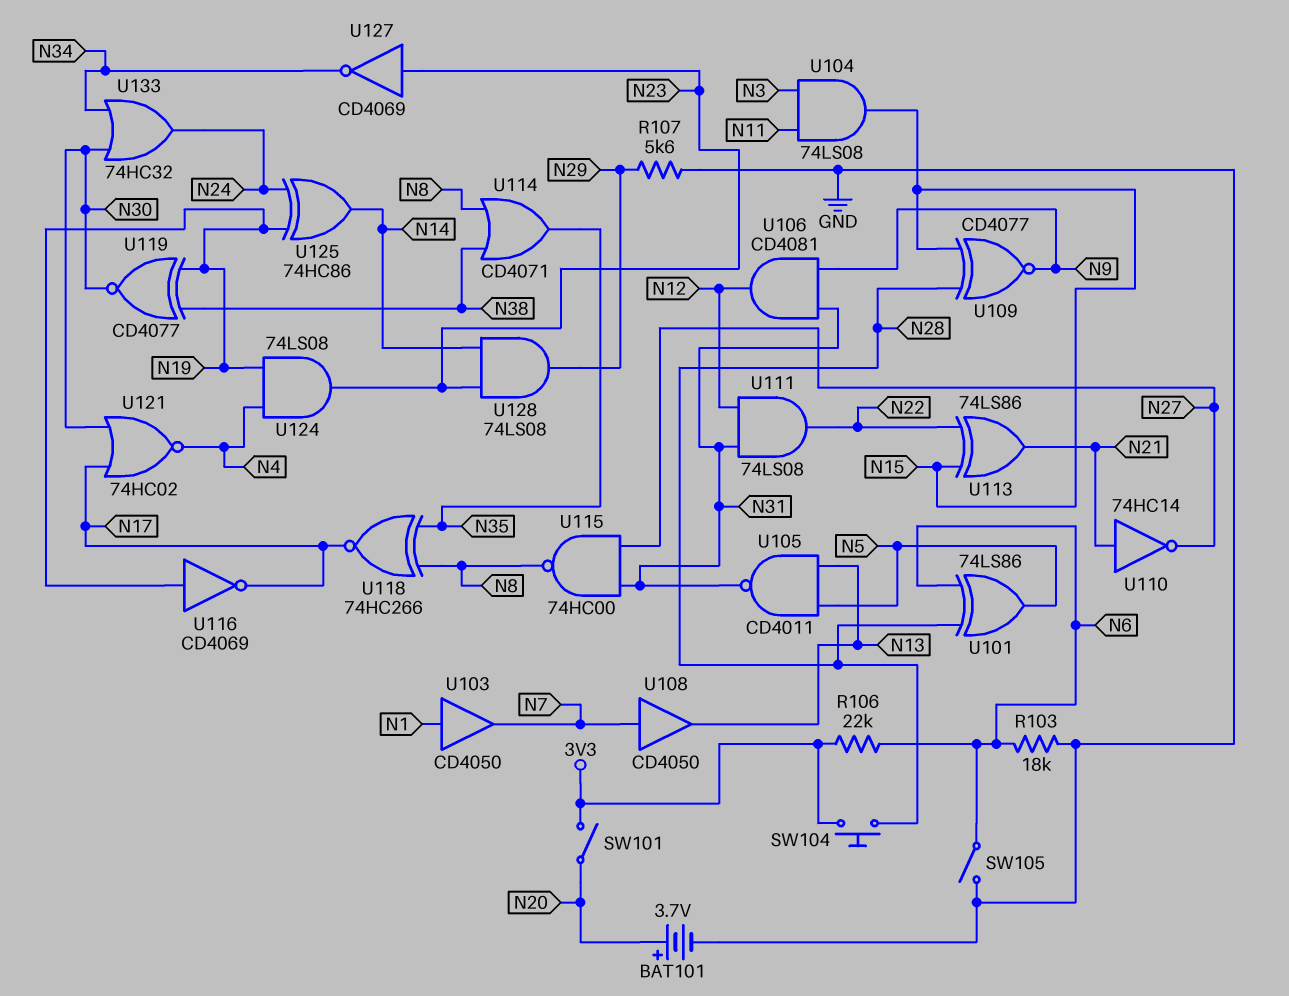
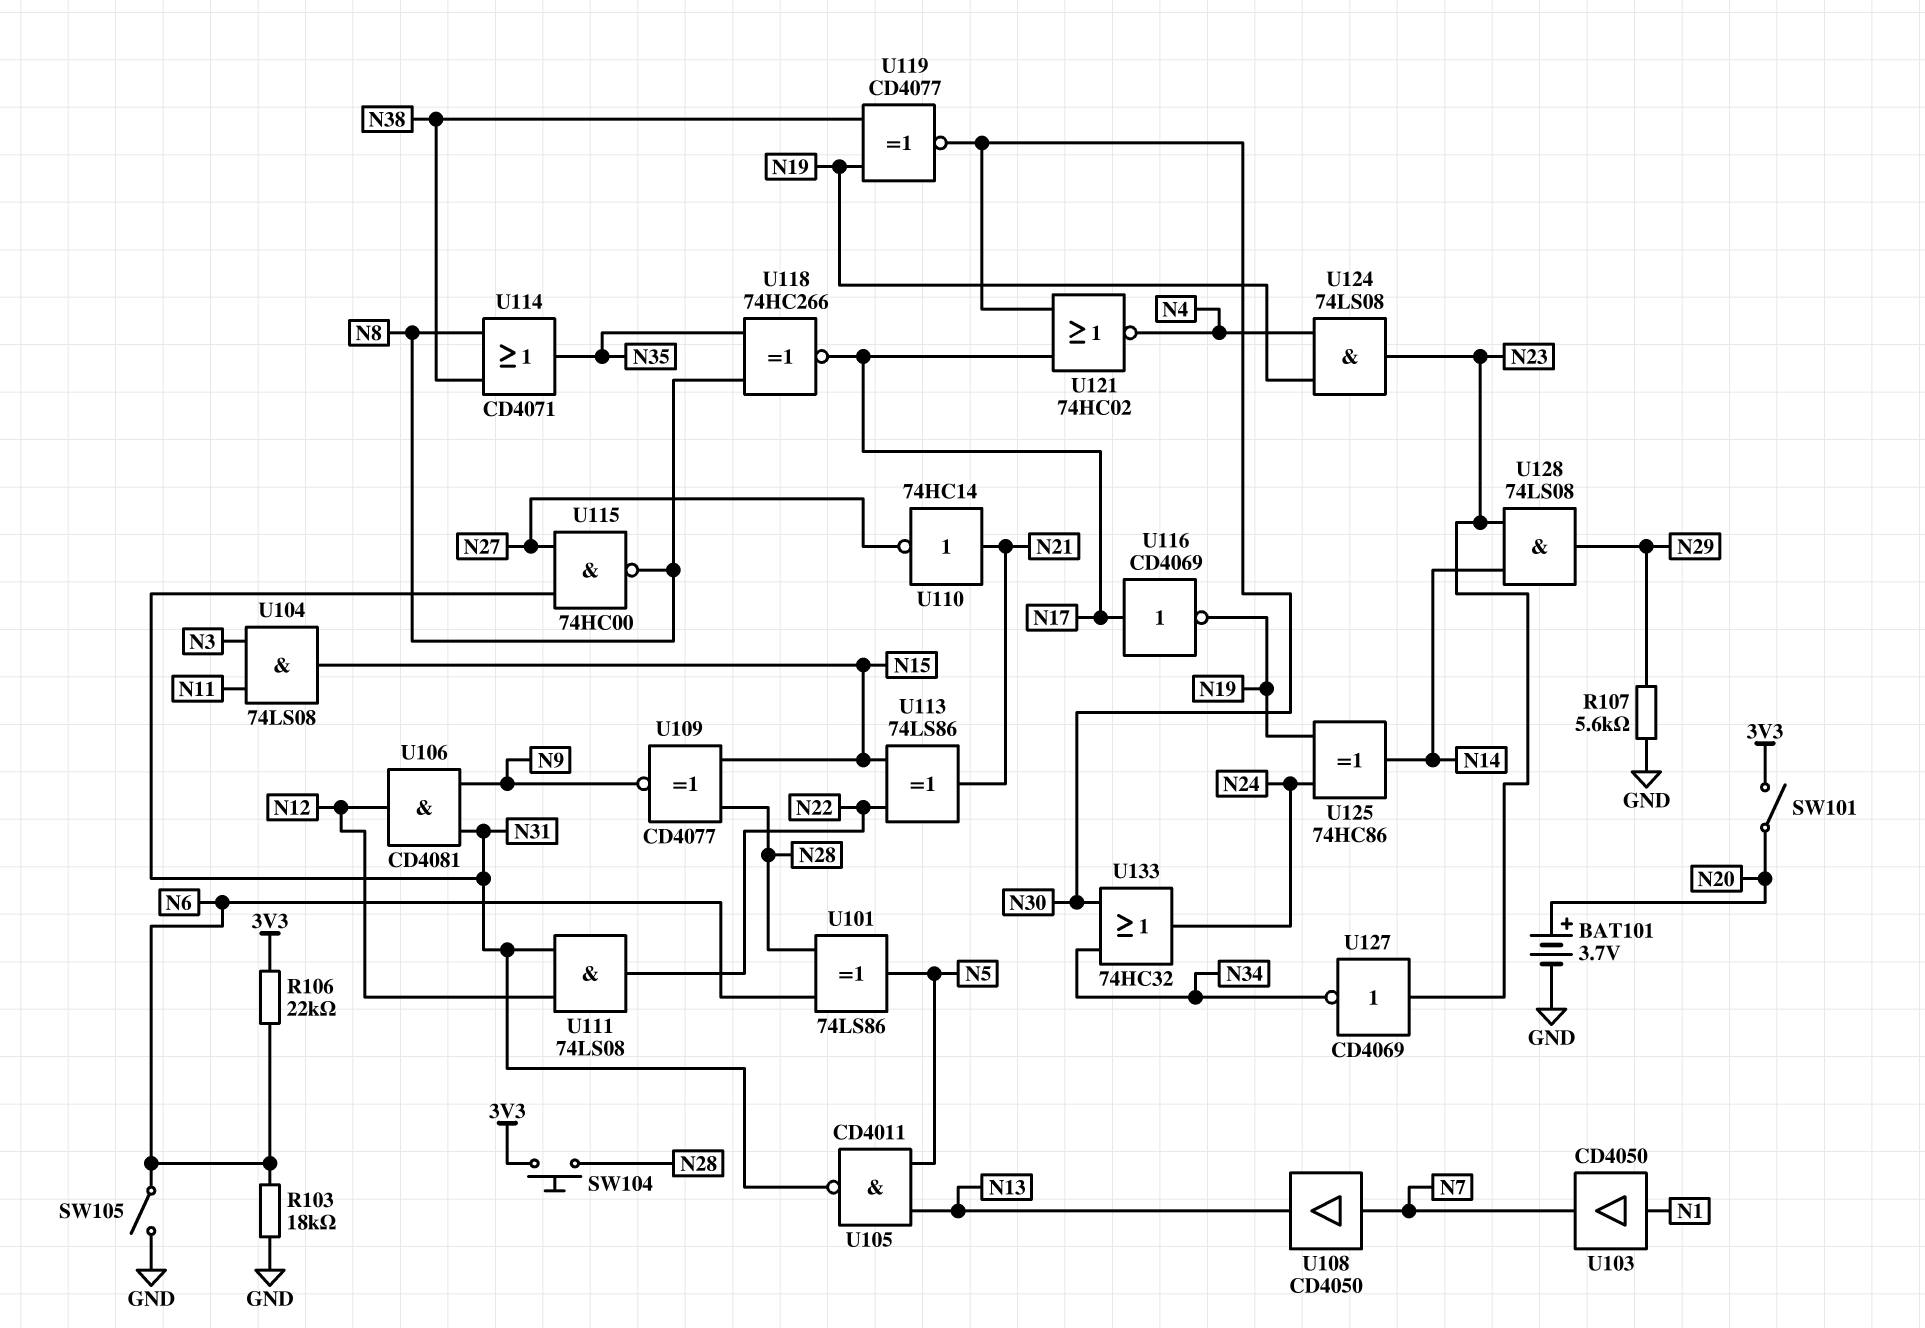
U116: NOT CD4069 (in N19, out N17) -> NOT CD4069 (in N17, out N19)

